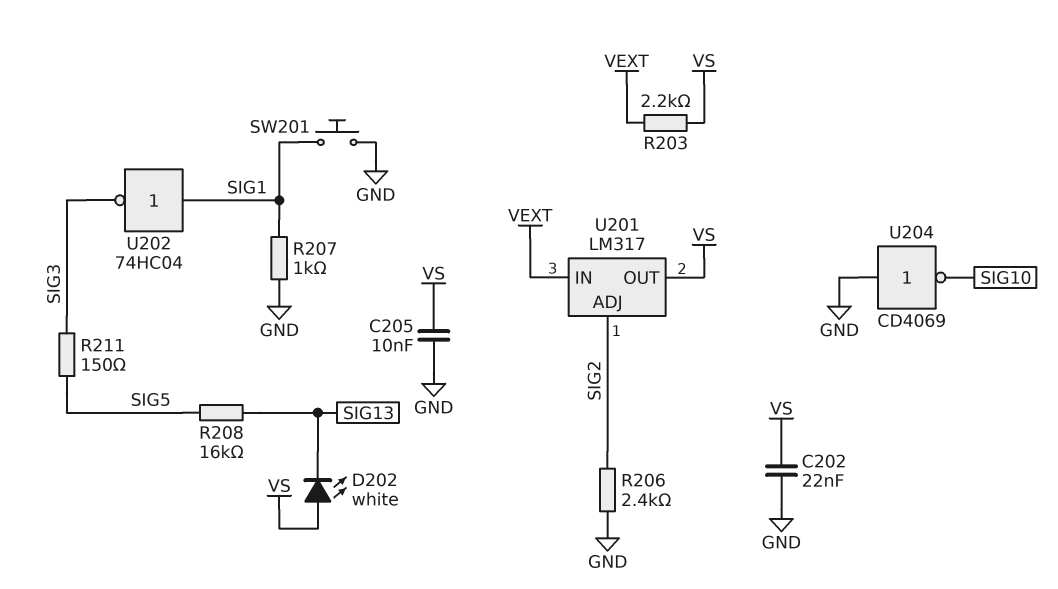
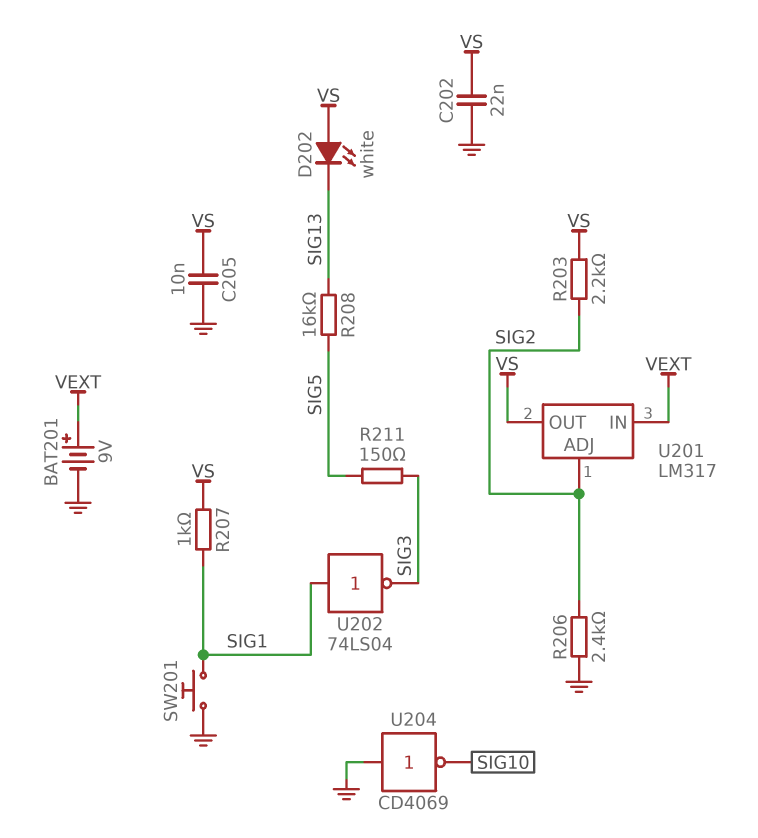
BAT201: none -> 9V (plus VEXT, minus GND)
R203: 2.2k (VEXT, VS) -> 2.2k (SIG2, VS)
R207: 1k (GND, SIG1) -> 1k (SIG1, VS)
U202: NOT 74HC04 (in SIG1, out SIG3) -> NOT 74LS04 (in SIG1, out SIG3)

